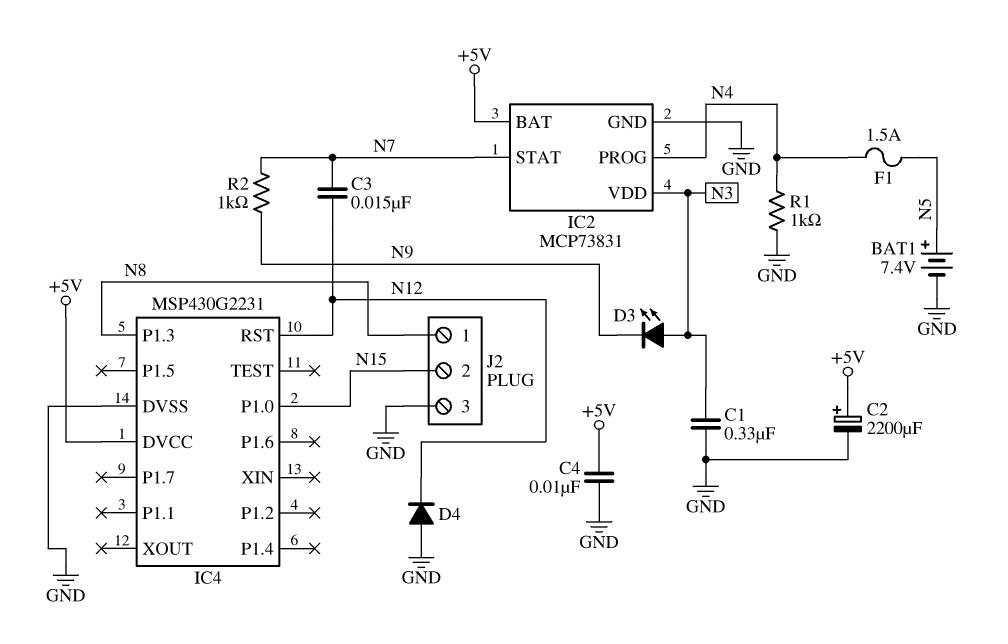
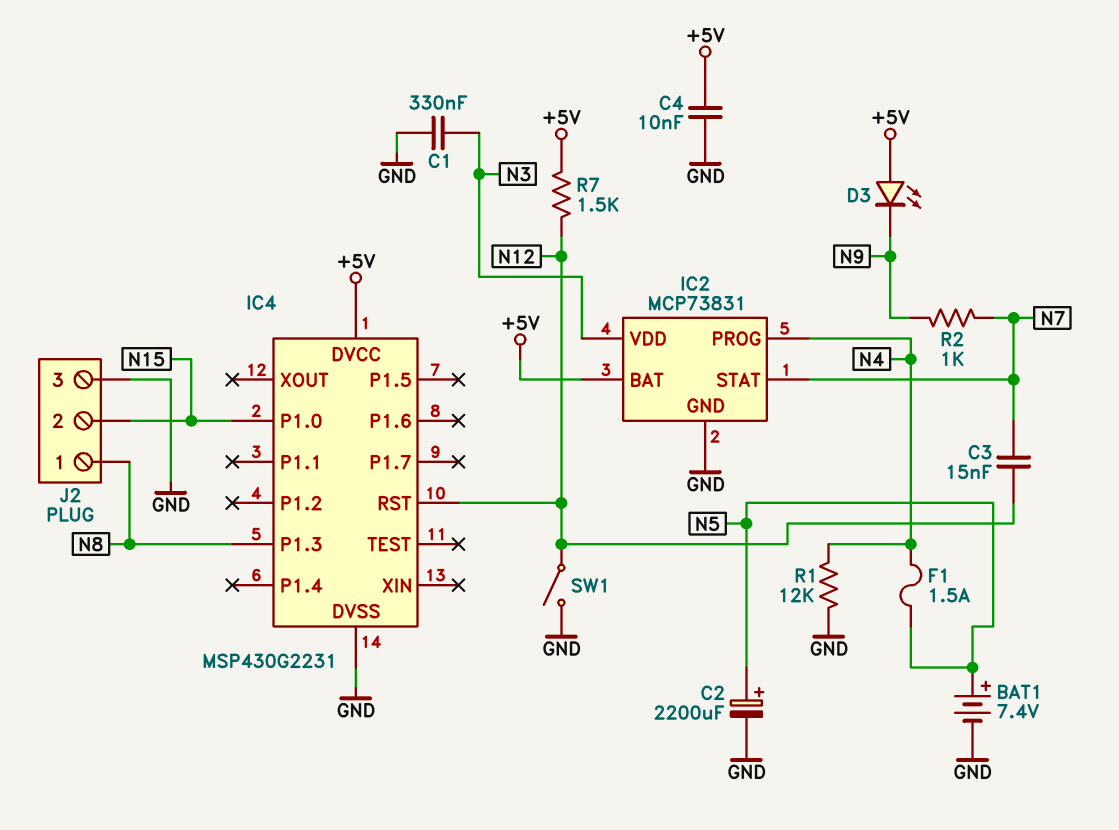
C2: 2200uF (plus +5V, minus GND) -> 2200uF (plus N5, minus GND)
D3: LED (A N3, K N9) -> LED (A +5V, K N9)
D4: diode (A GND, K N12) -> none
R1: 1k (GND, N4) -> 12k (GND, N4)
R7: none -> 1.5k (+5V, N12)
SW1: none -> switch (GND, N12)

